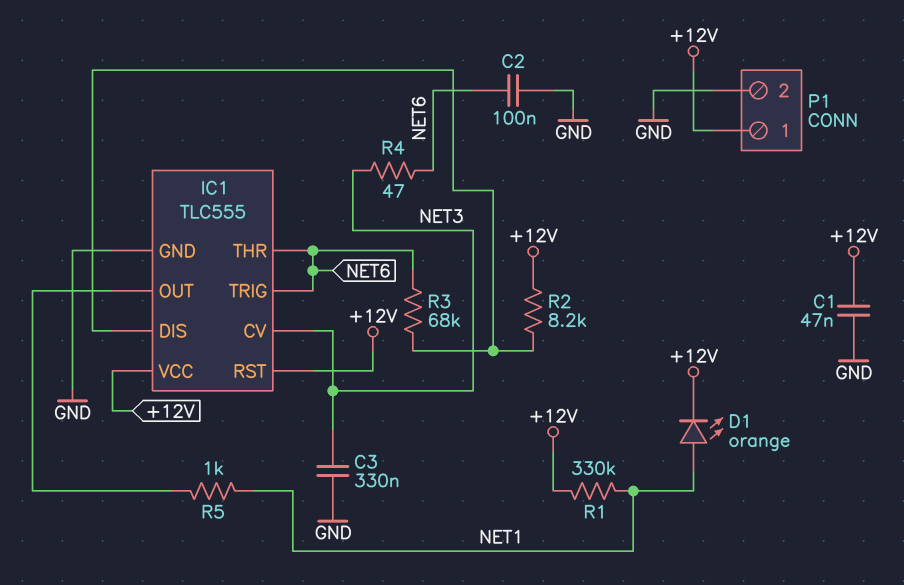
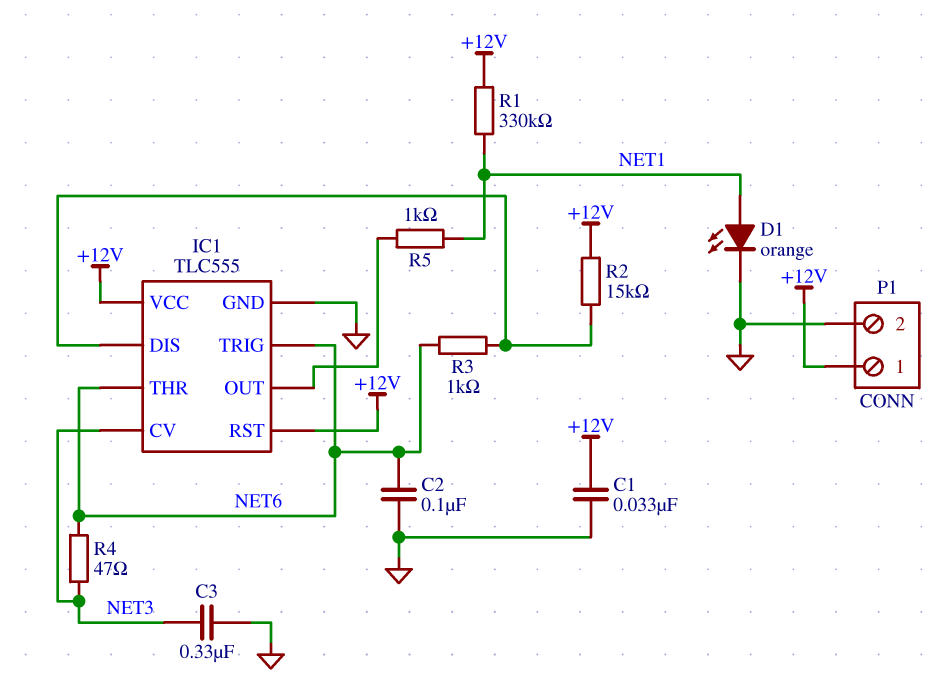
C1: 47nF (+12V, GND) -> 33nF (+12V, GND)
D1: LED orange (A NET1, K +12V) -> LED orange (A NET1, K GND)
R2: 8.2k (+12V, IC1/DIS) -> 15k (+12V, IC1/DIS)
R3: 68k (IC1/DIS, NET6) -> 1k (IC1/DIS, NET6)

